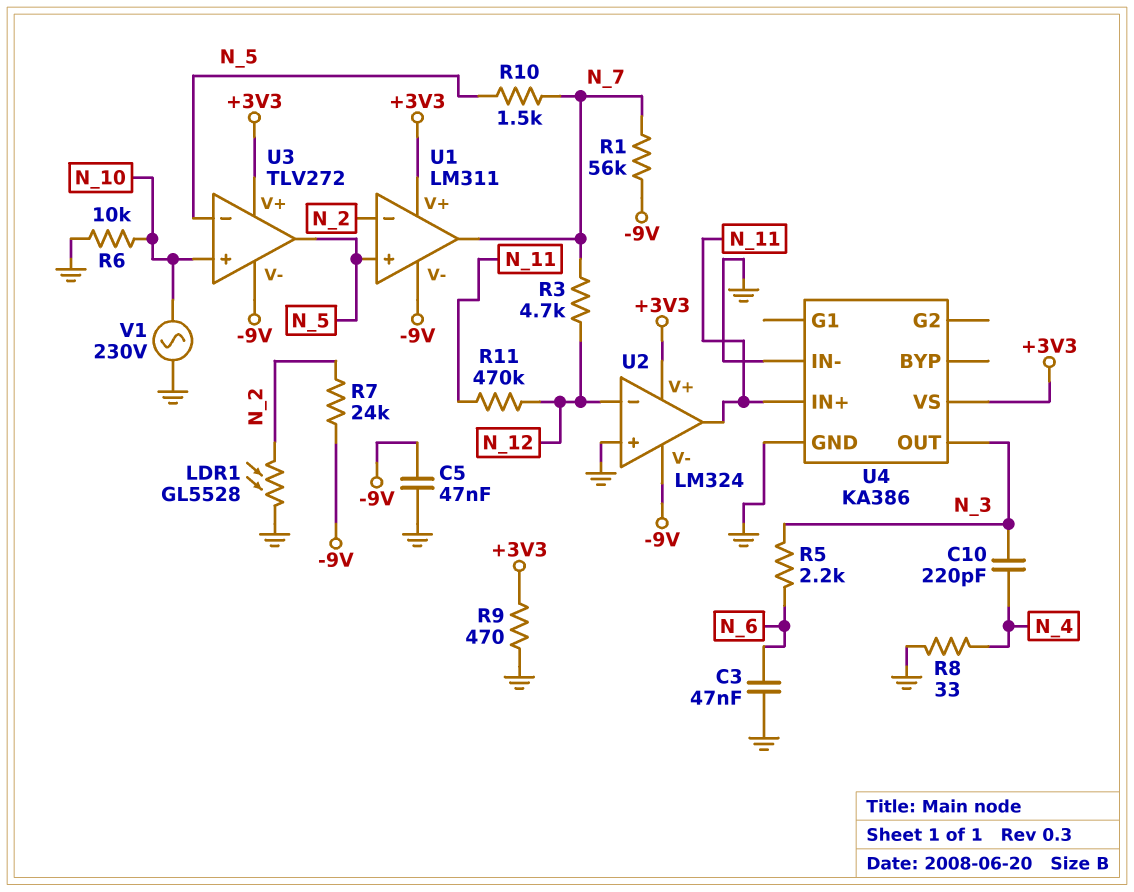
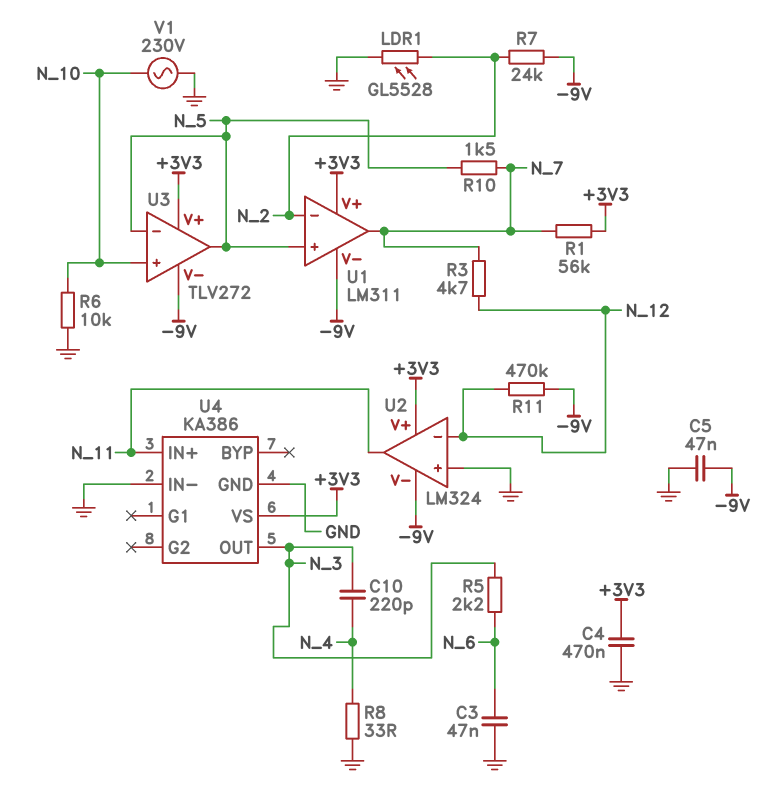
C4: none -> 470nF (+3V3, GND)
R1: 56k (-9V, N_7) -> 56k (+3V3, N_7)
R9: 470 (+3V3, GND) -> none
R11: 470k (N_11, N_12) -> 470k (-9V, N_12)

